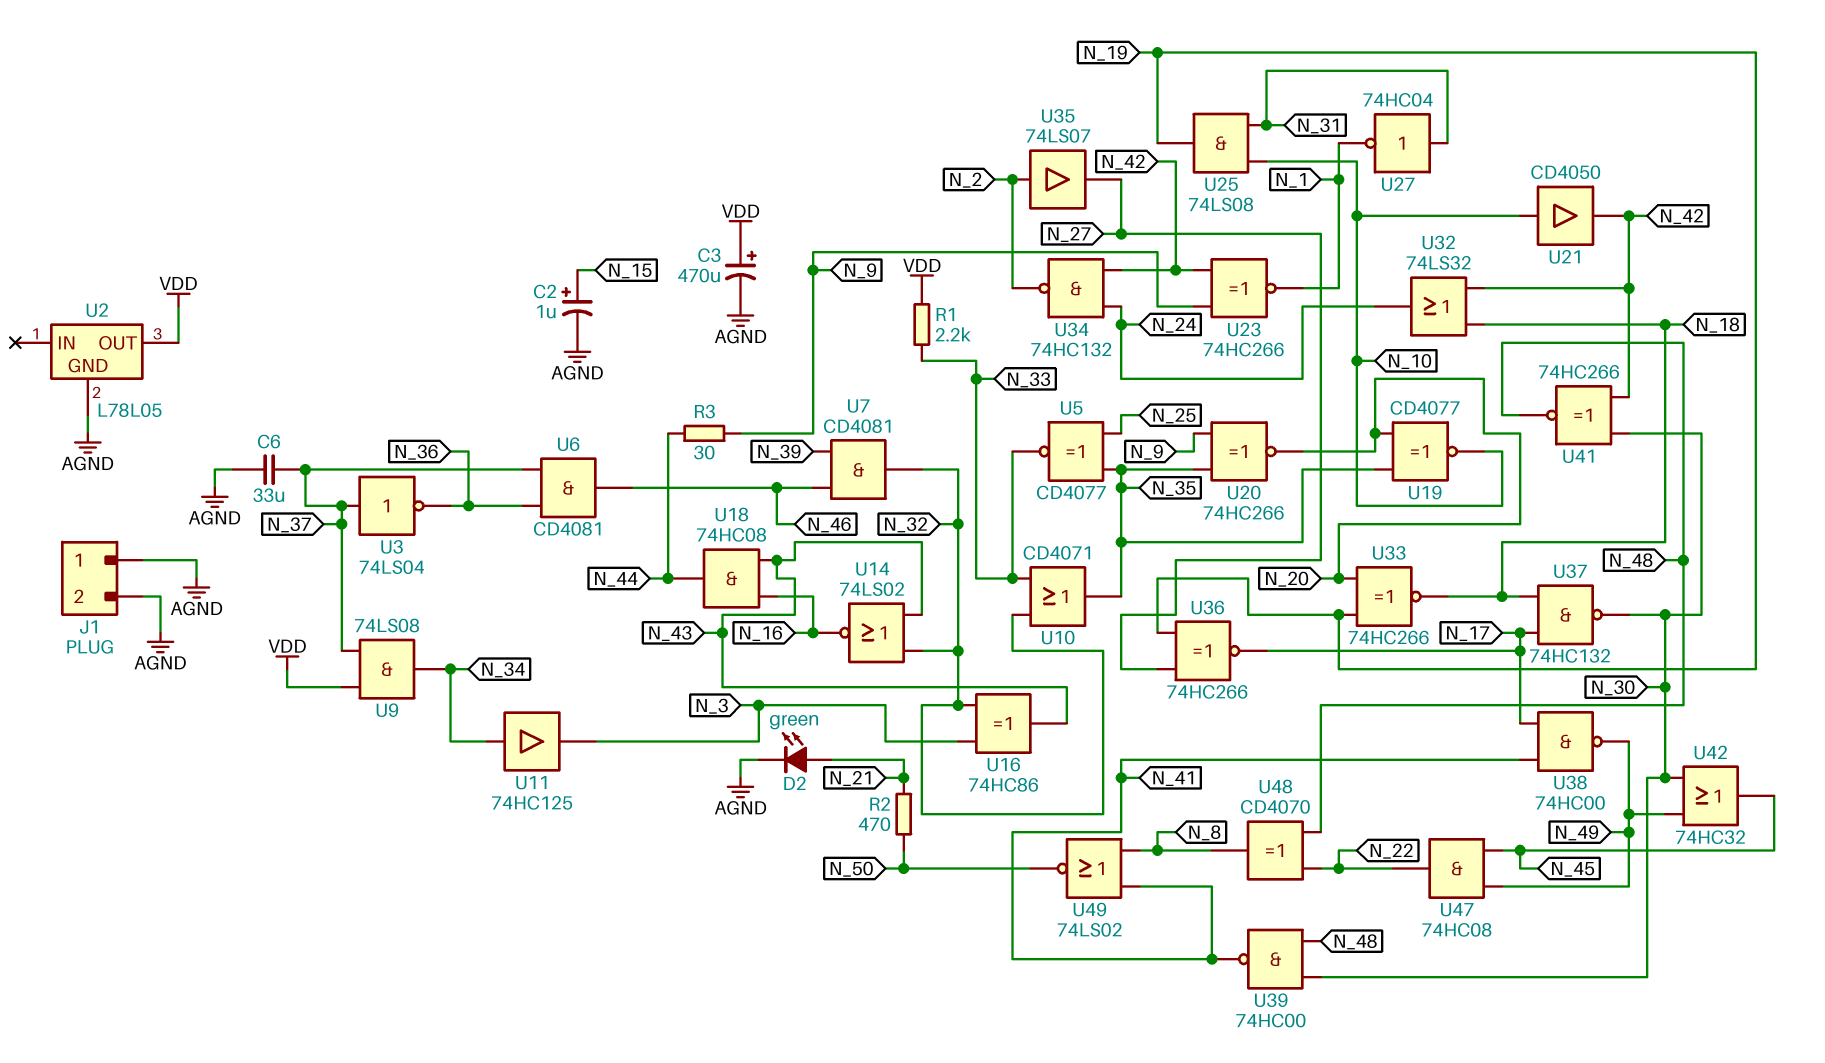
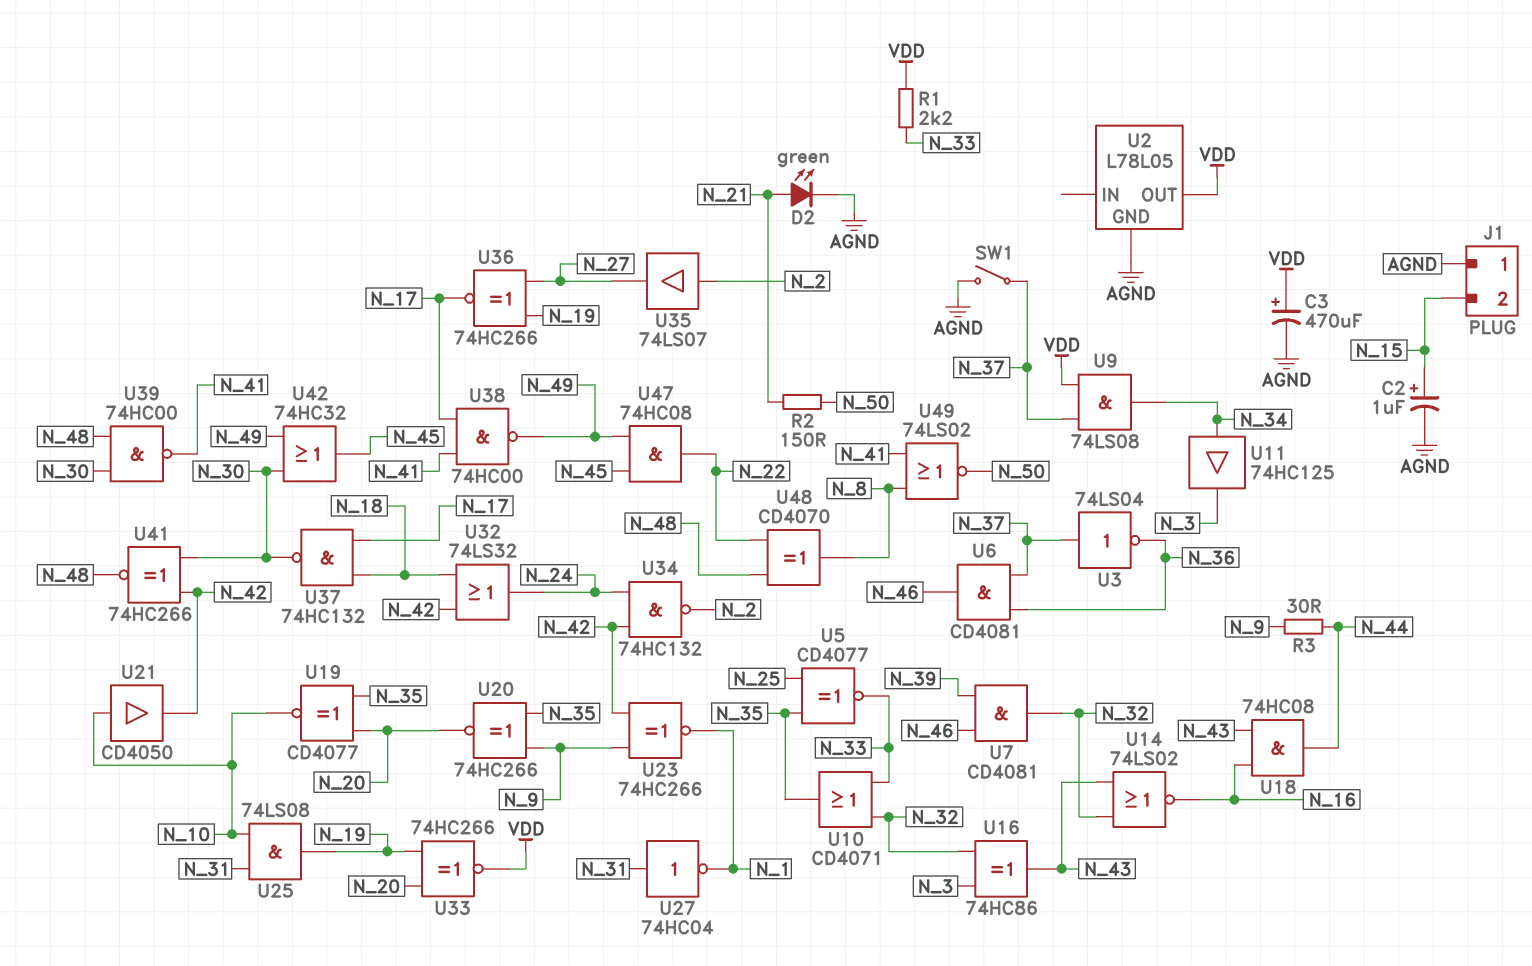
C6: 33uF (AGND, N_37) -> none
J1 pin 2: AGND -> N_15
R2: 470 (N_21, N_50) -> 150 (N_21, N_50)
SW1: none -> switch (AGND, N_37)
U33: XNOR 74HC266 (in N_19, in N_20, out N_18) -> XNOR 74HC266 (in N_19, in N_20, out VDD)

